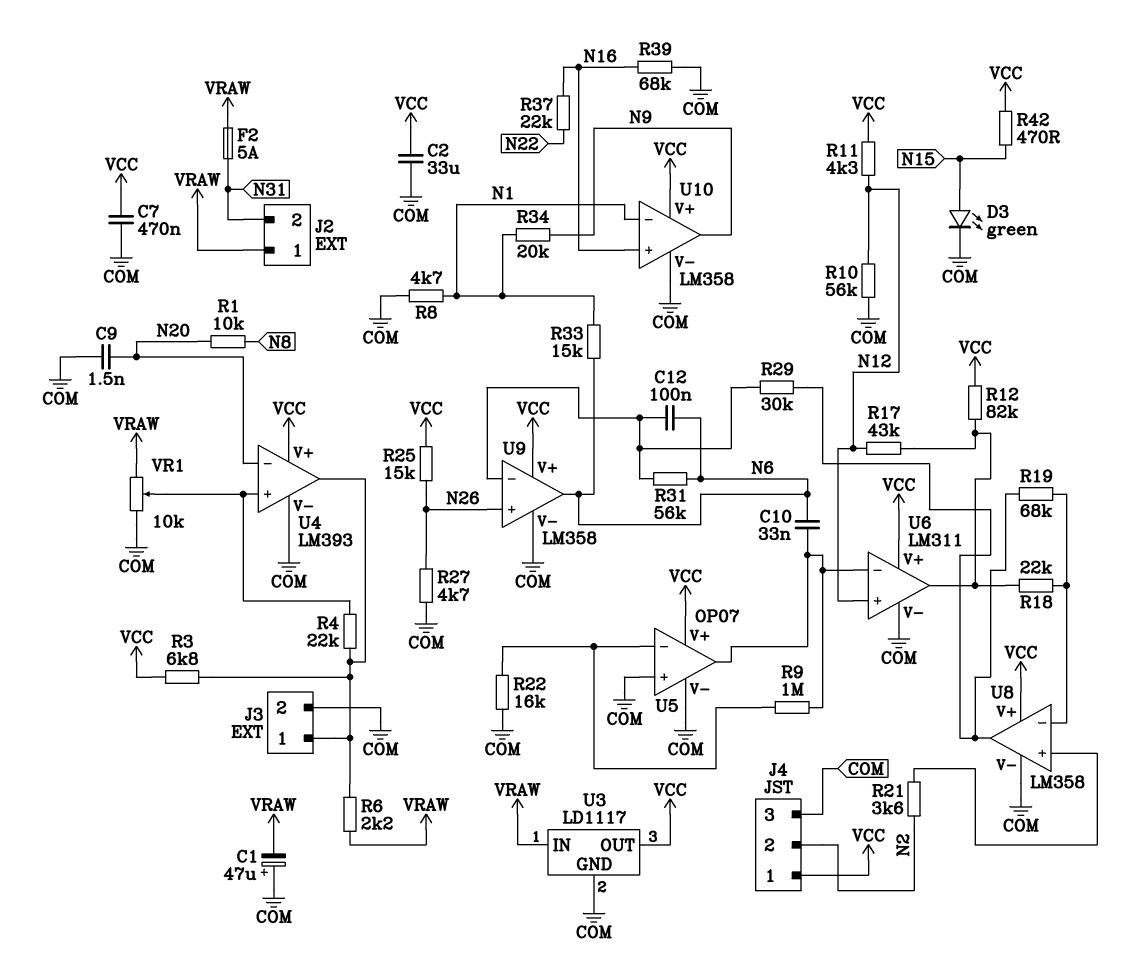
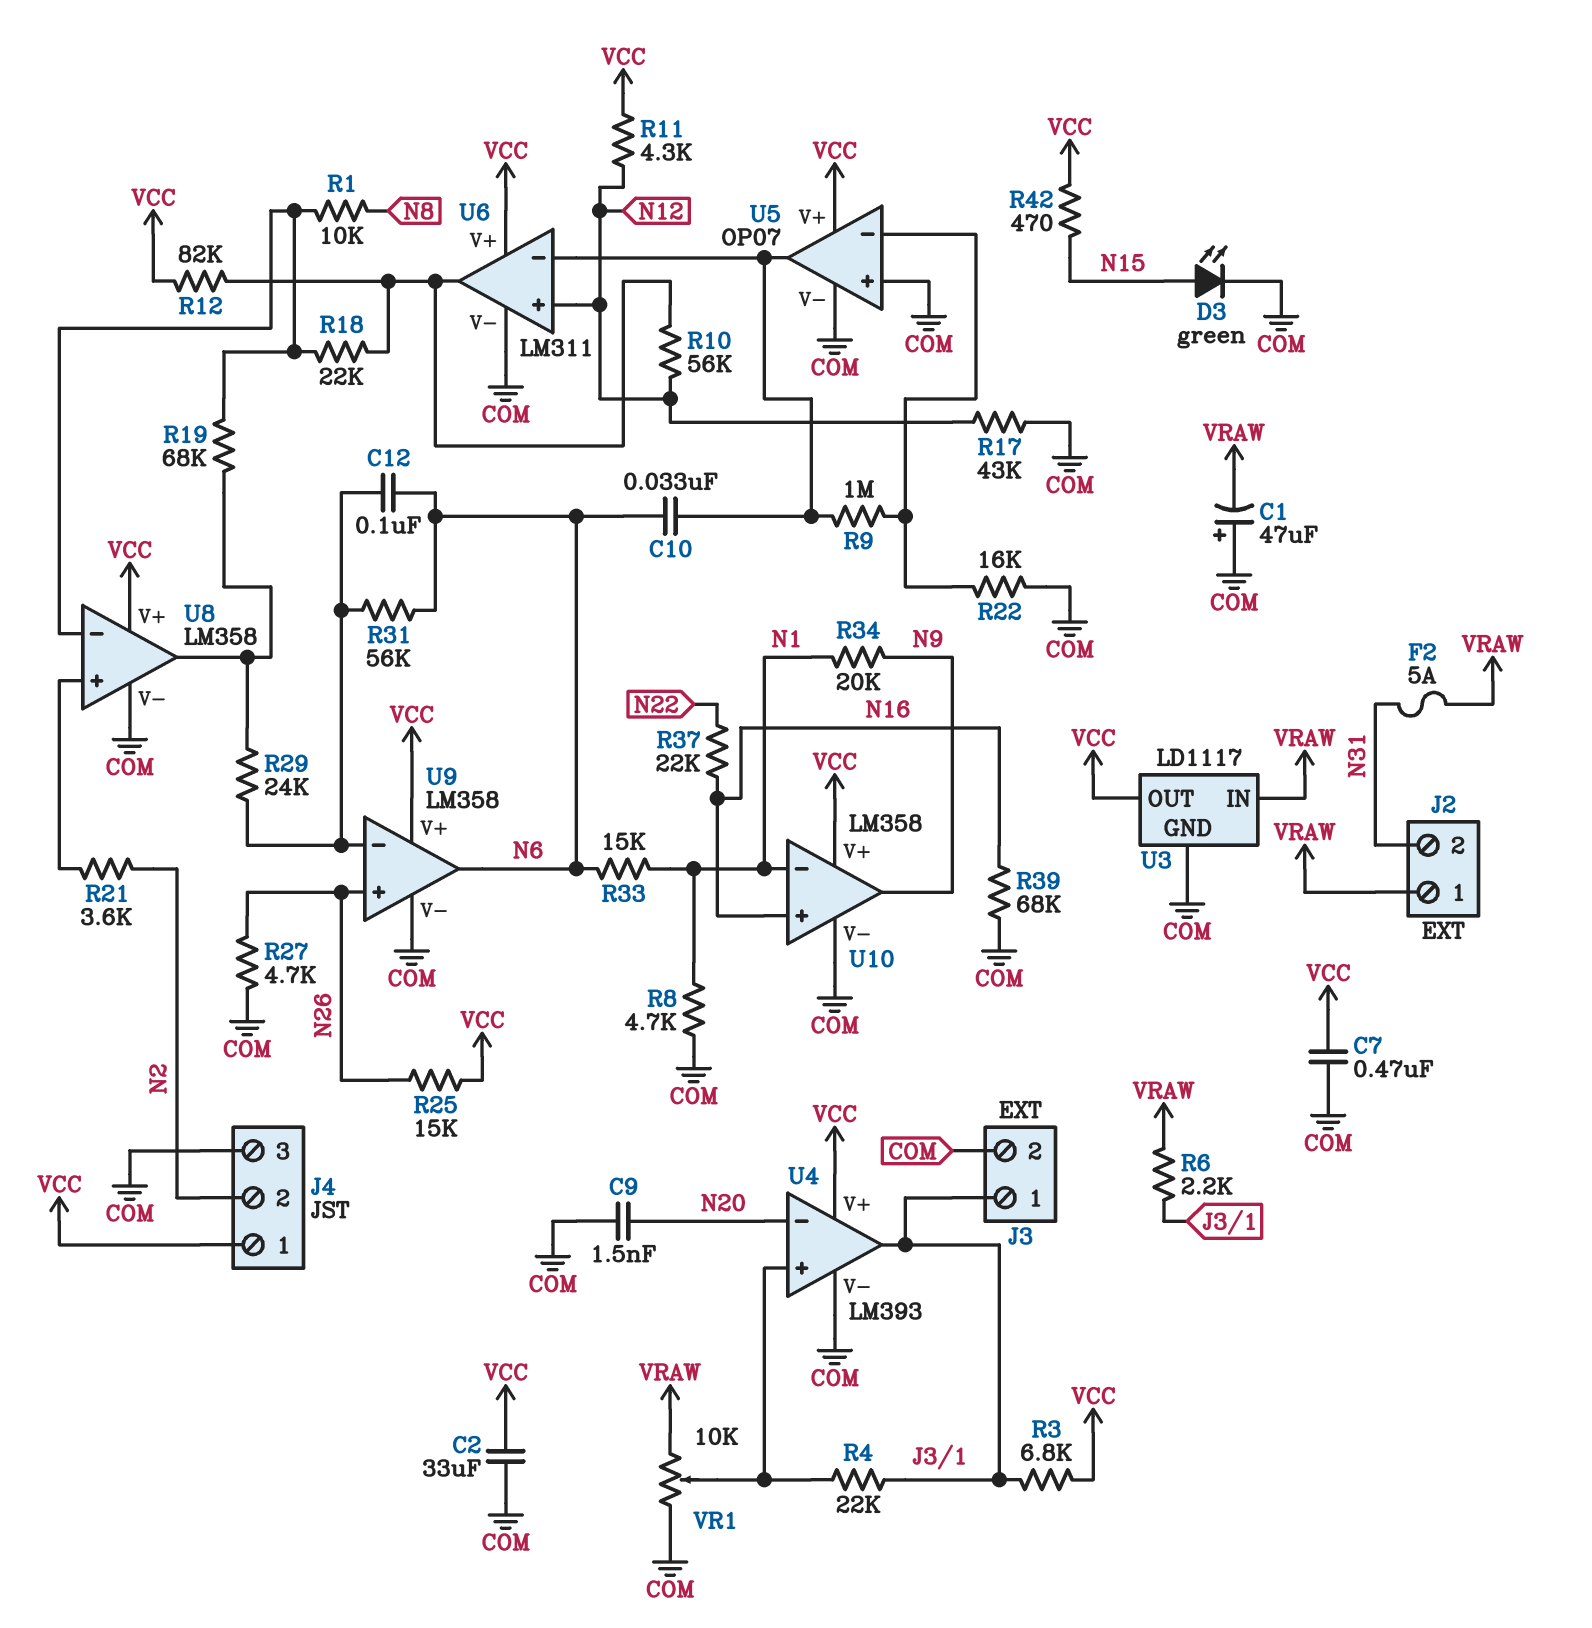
R1: 10k (N8, N20) -> 10k (N8, U8/in-)
R10: 56k (COM, N12) -> 56k (N12, U6/out)
R17: 43k (N12, U6/out) -> 43k (COM, N12)
R29: 30k (U8/out, U9/in-) -> 24k (U8/out, U9/in-)

